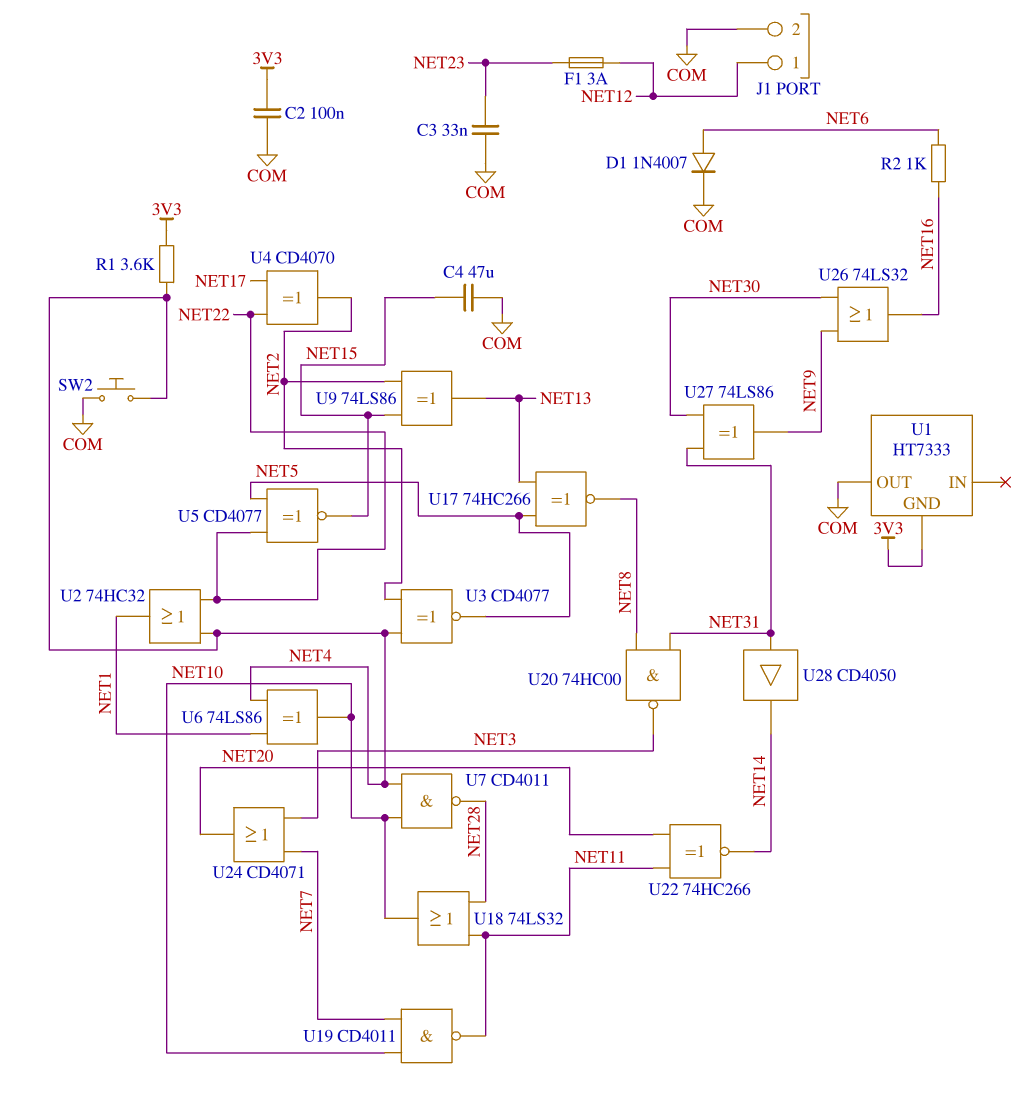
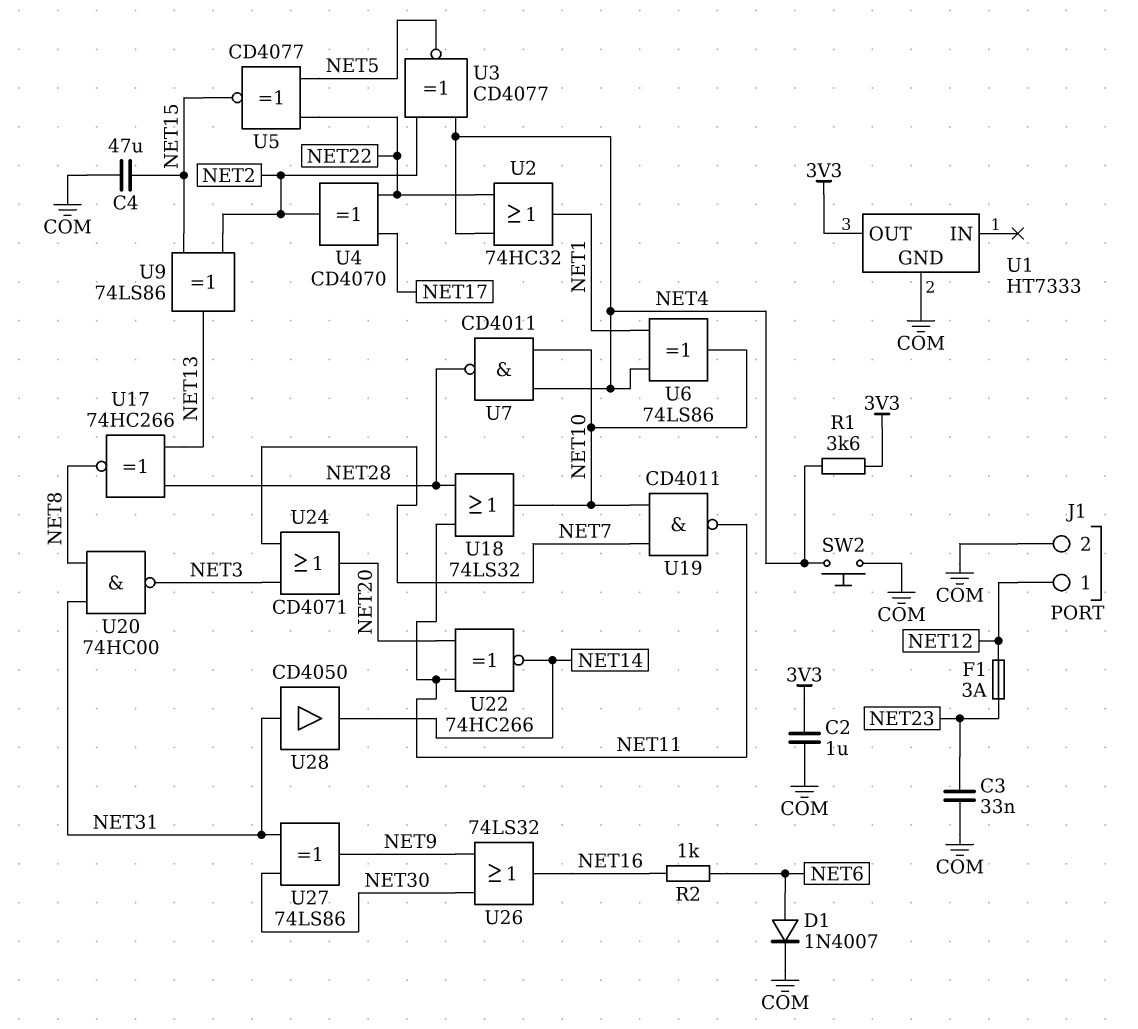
C2: 100nF (3V3, COM) -> 1uF (3V3, COM)
U1 pin GND: 3V3 -> COM
U1 pin OUT: COM -> 3V3
U17: XNOR 74HC266 (in NET5, in NET13, out NET8) -> XNOR 74HC266 (in NET13, in NET28, out NET8)

